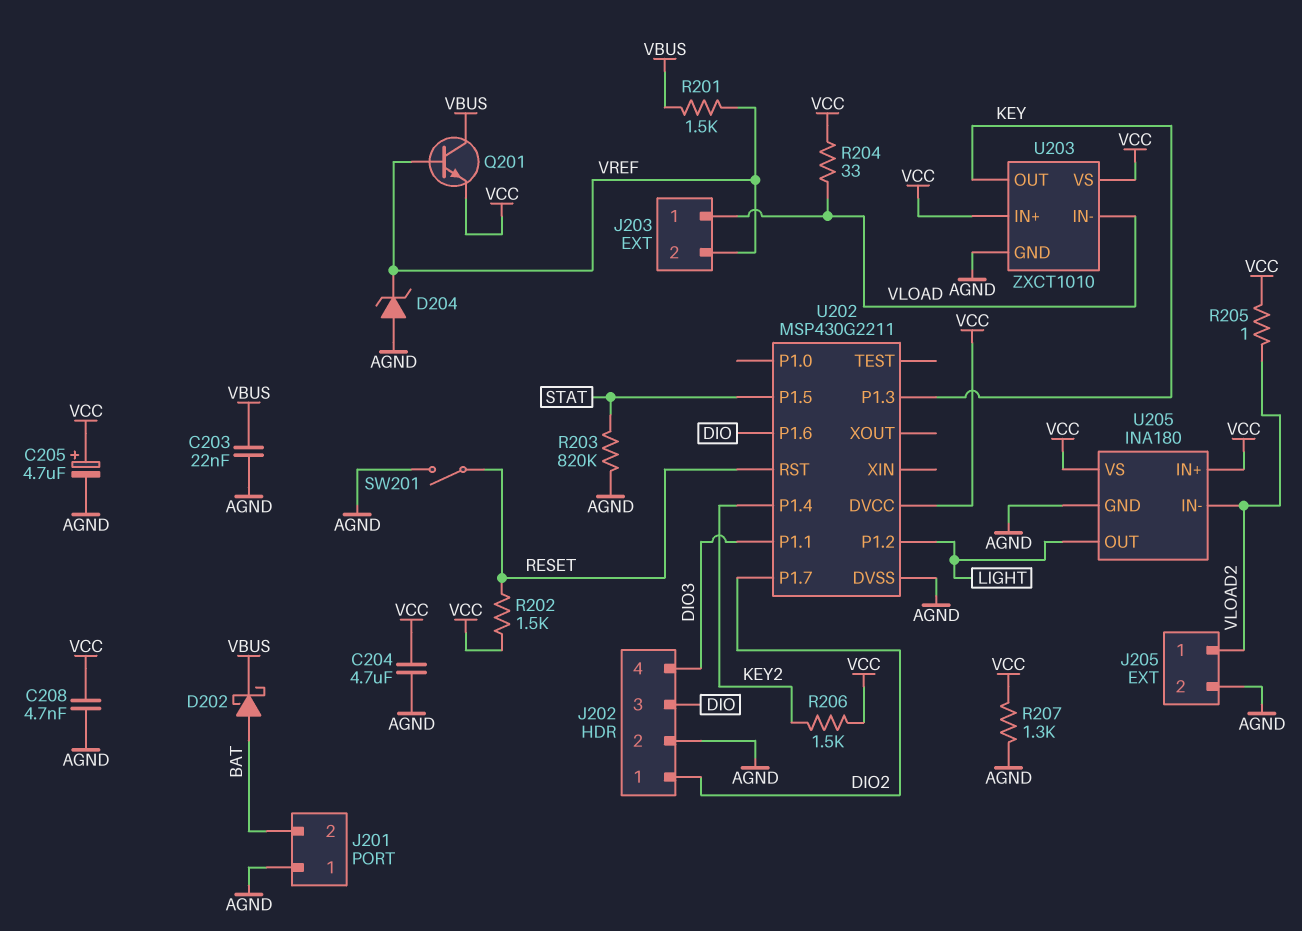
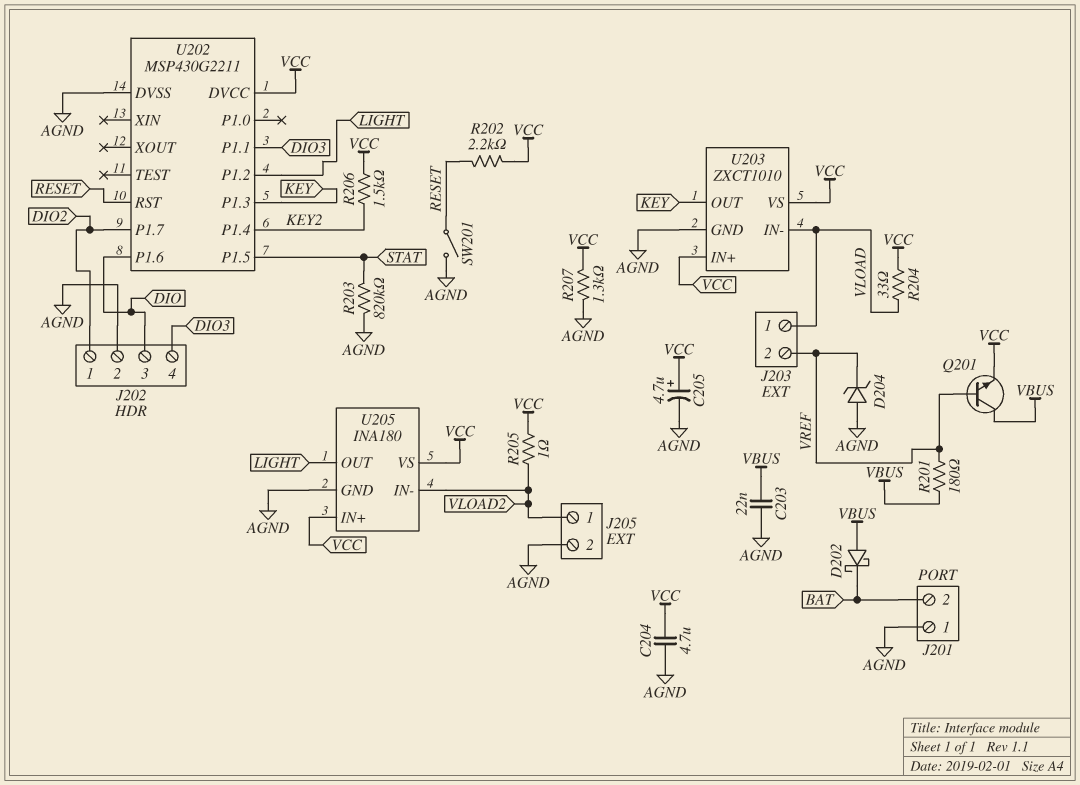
C208: 4.7nF (AGND, VCC) -> none
D202: schottky (A BAT, K VBUS) -> schottky (A VBUS, K BAT)
R201: 1.5k (VBUS, VREF) -> 180 (VBUS, VREF)
R202: 1.5k (RESET, VCC) -> 2.2k (RESET, VCC)

